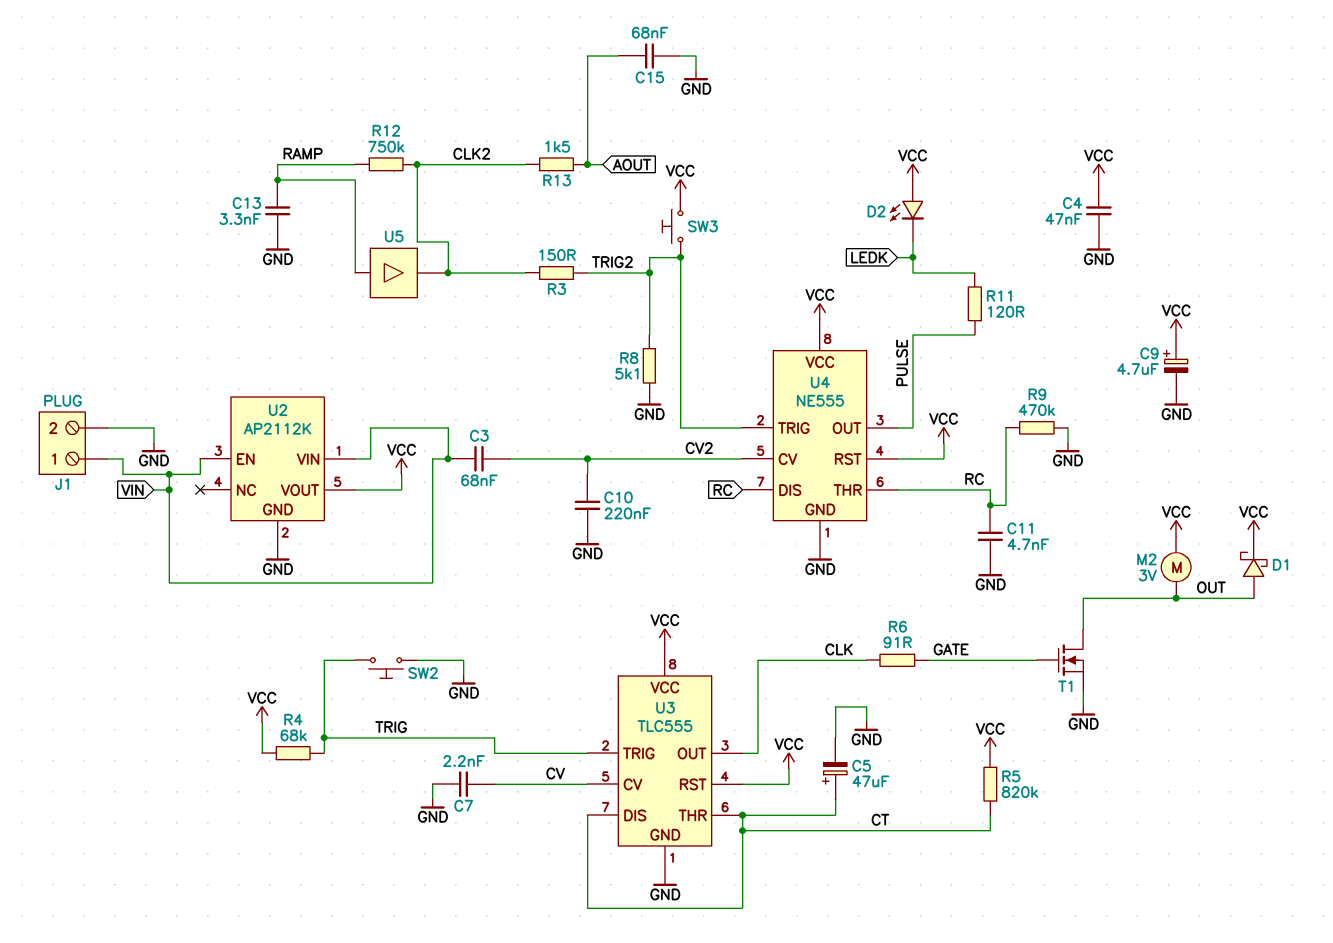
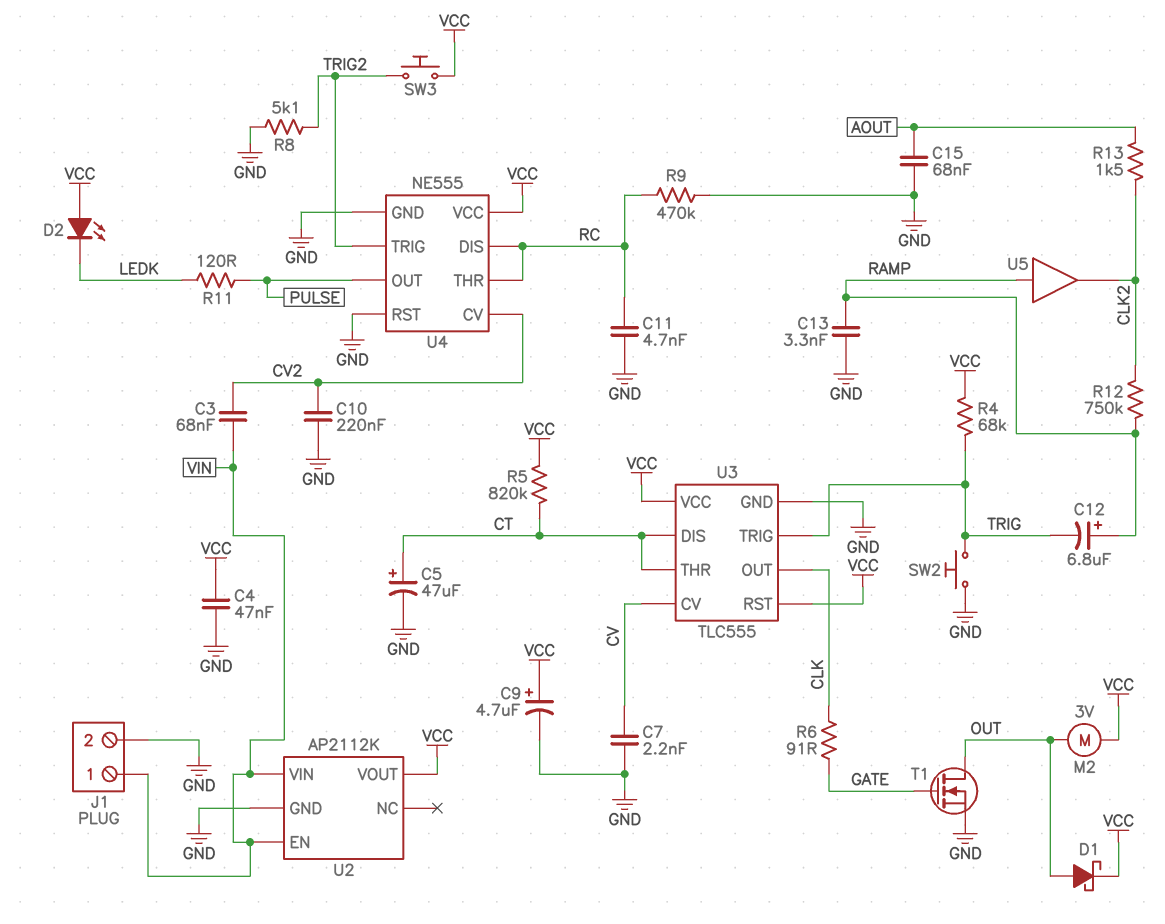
C12: none -> 6.8uF (plus RAMP, minus TRIG)
R3: 150 (CLK2, TRIG2) -> none
U4 pin RST: VCC -> GND

